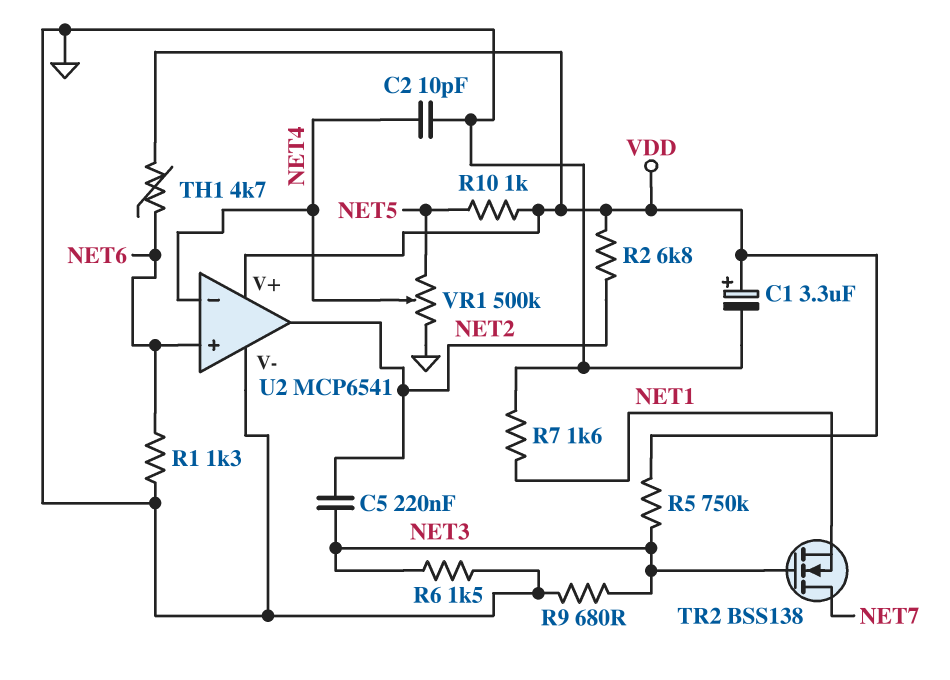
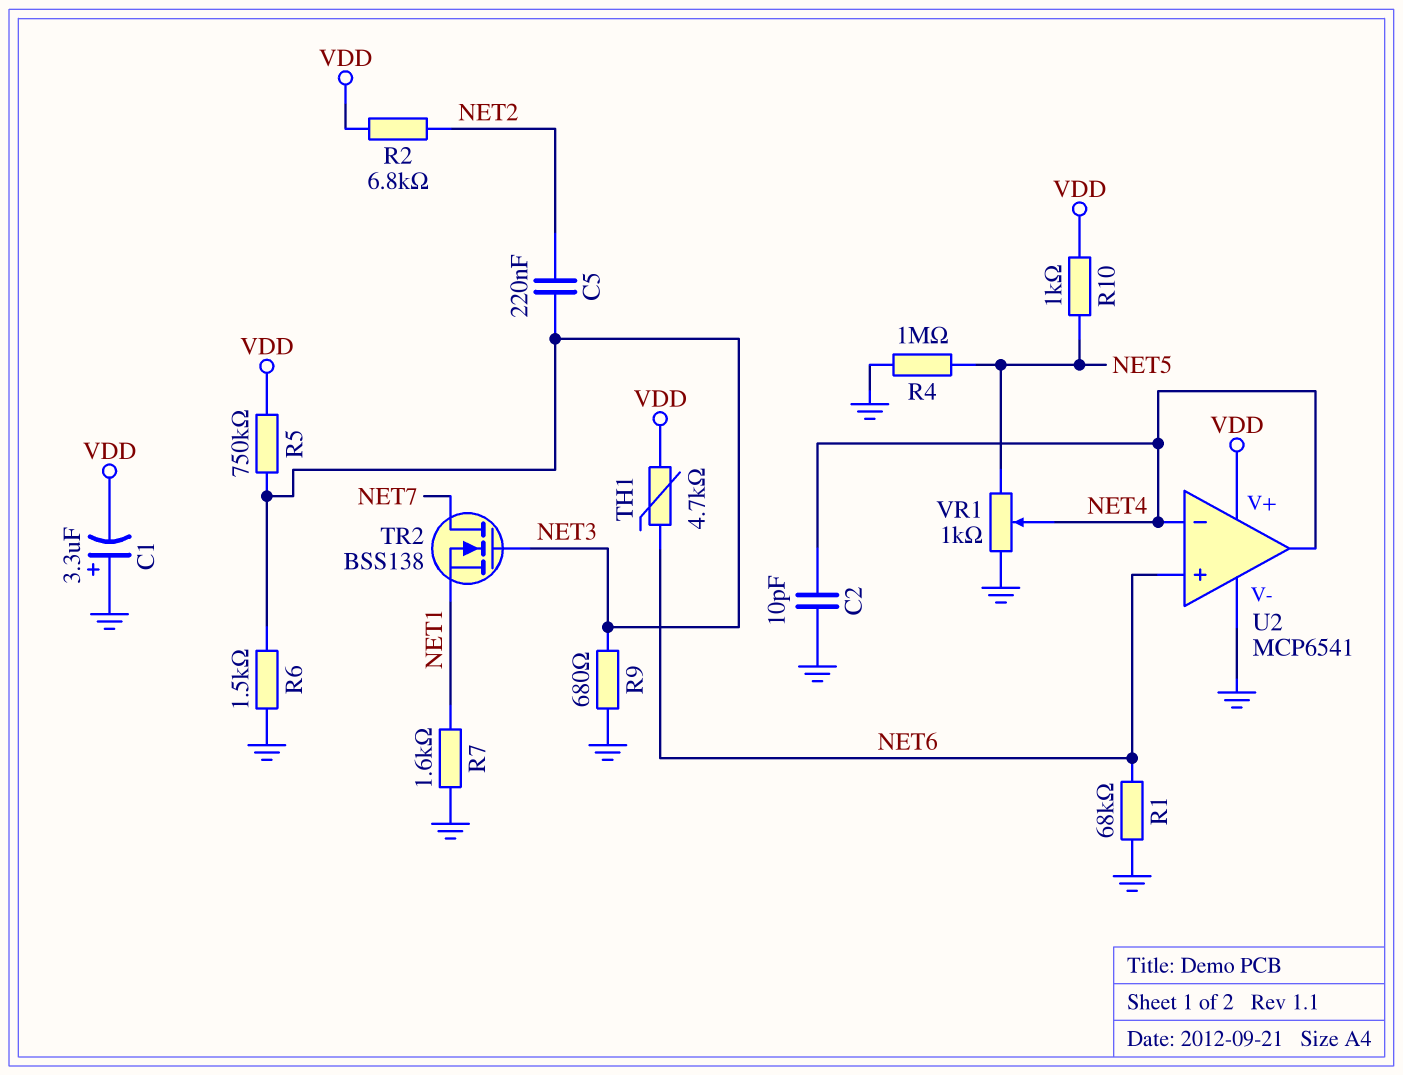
C1: 3.3uF (plus VDD, minus GND) -> 3.3uF (plus GND, minus VDD)
R1: 1.3k (GND, NET6) -> 68k (GND, NET6)
R4: none -> 1M (GND, NET5)
U2 pin out: NET2 -> NET4
VR1: 500k (GND, NET5, wiper NET4) -> 1k (GND, NET5, wiper NET4)

